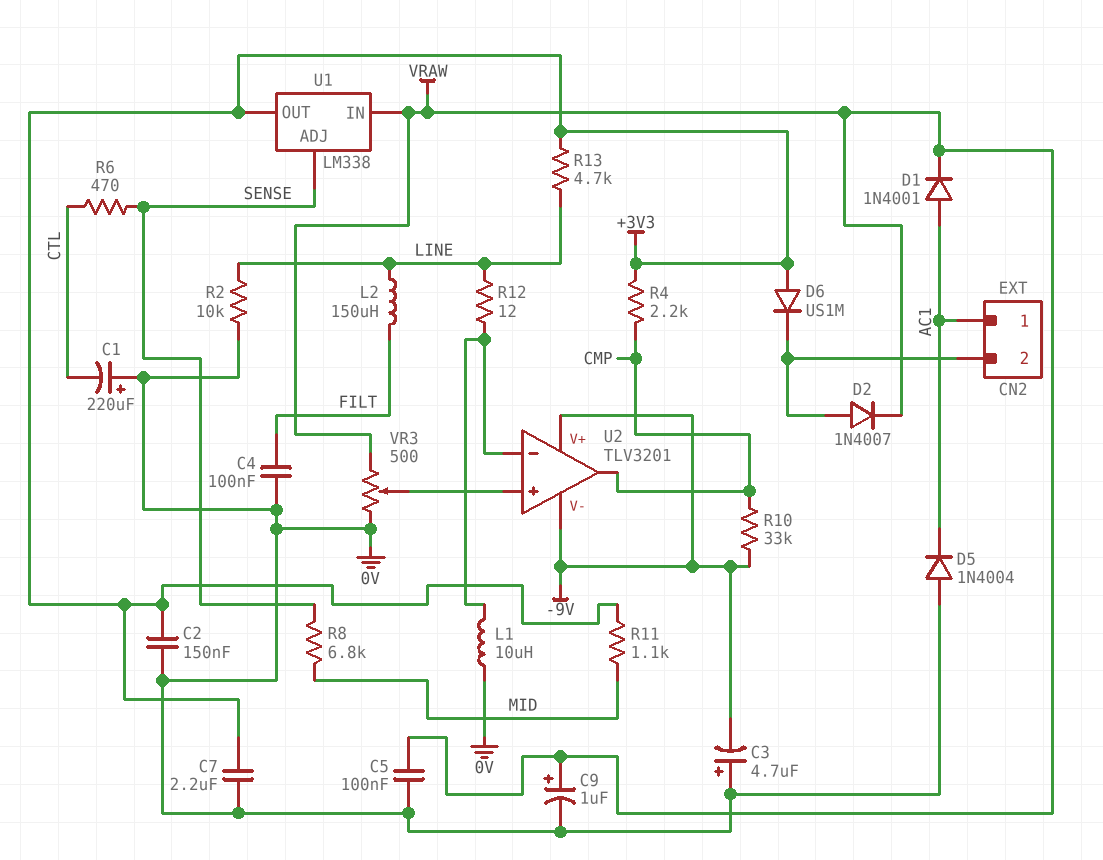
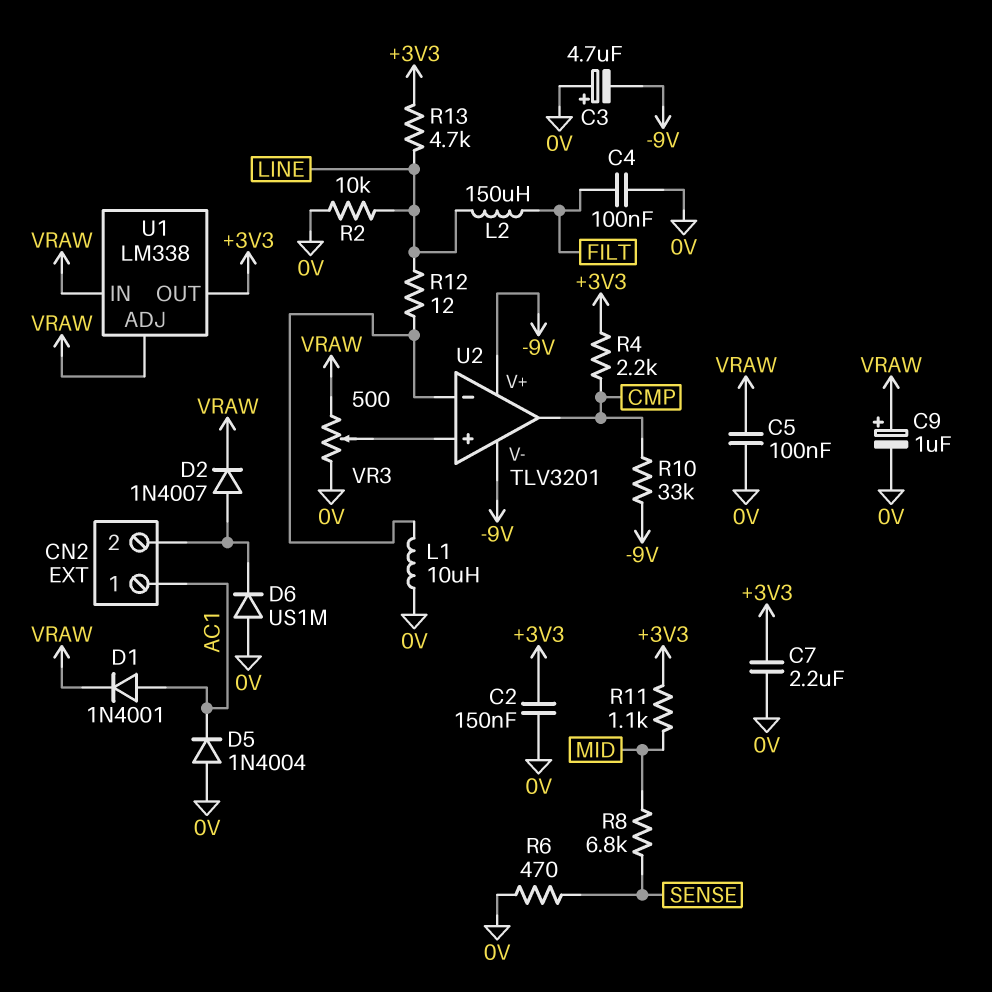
C1: 220uF (plus 0V, minus CTL) -> none
D6: diode US1M (A +3V3, K CN2/2) -> diode US1M (A 0V, K CN2/2)
R6: 470 (CTL, SENSE) -> 470 (0V, SENSE)
U1 pin ADJ: SENSE -> VRAW

